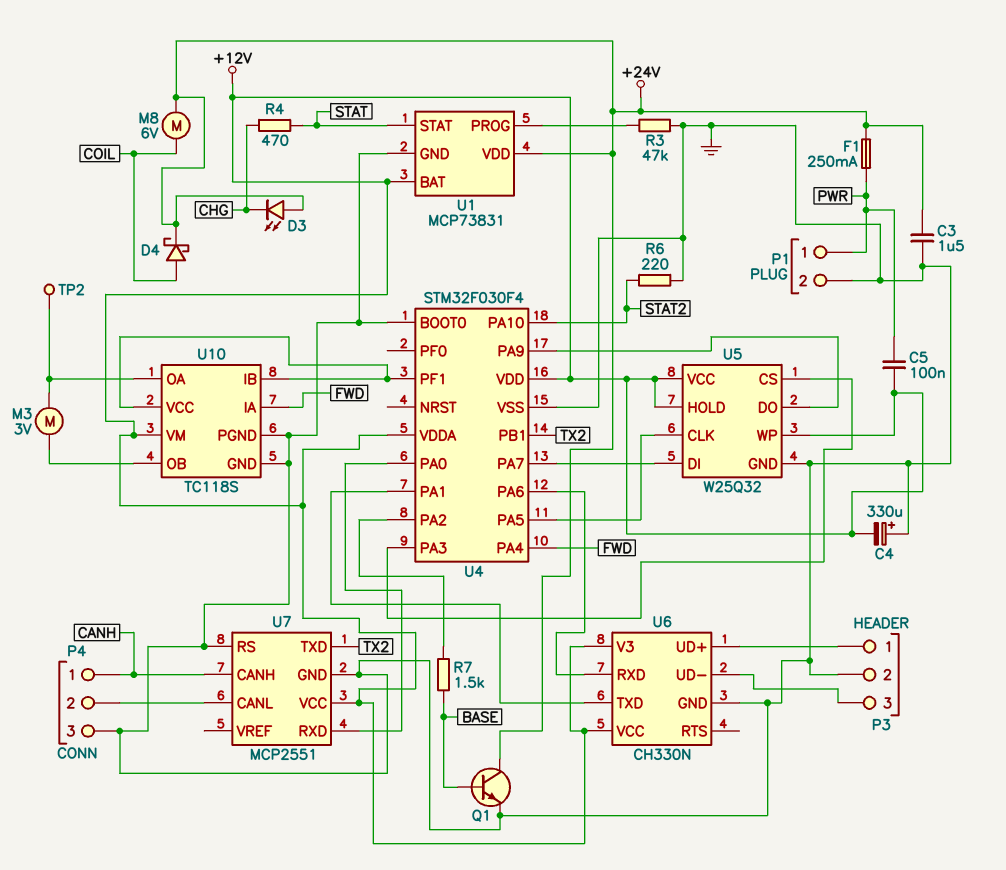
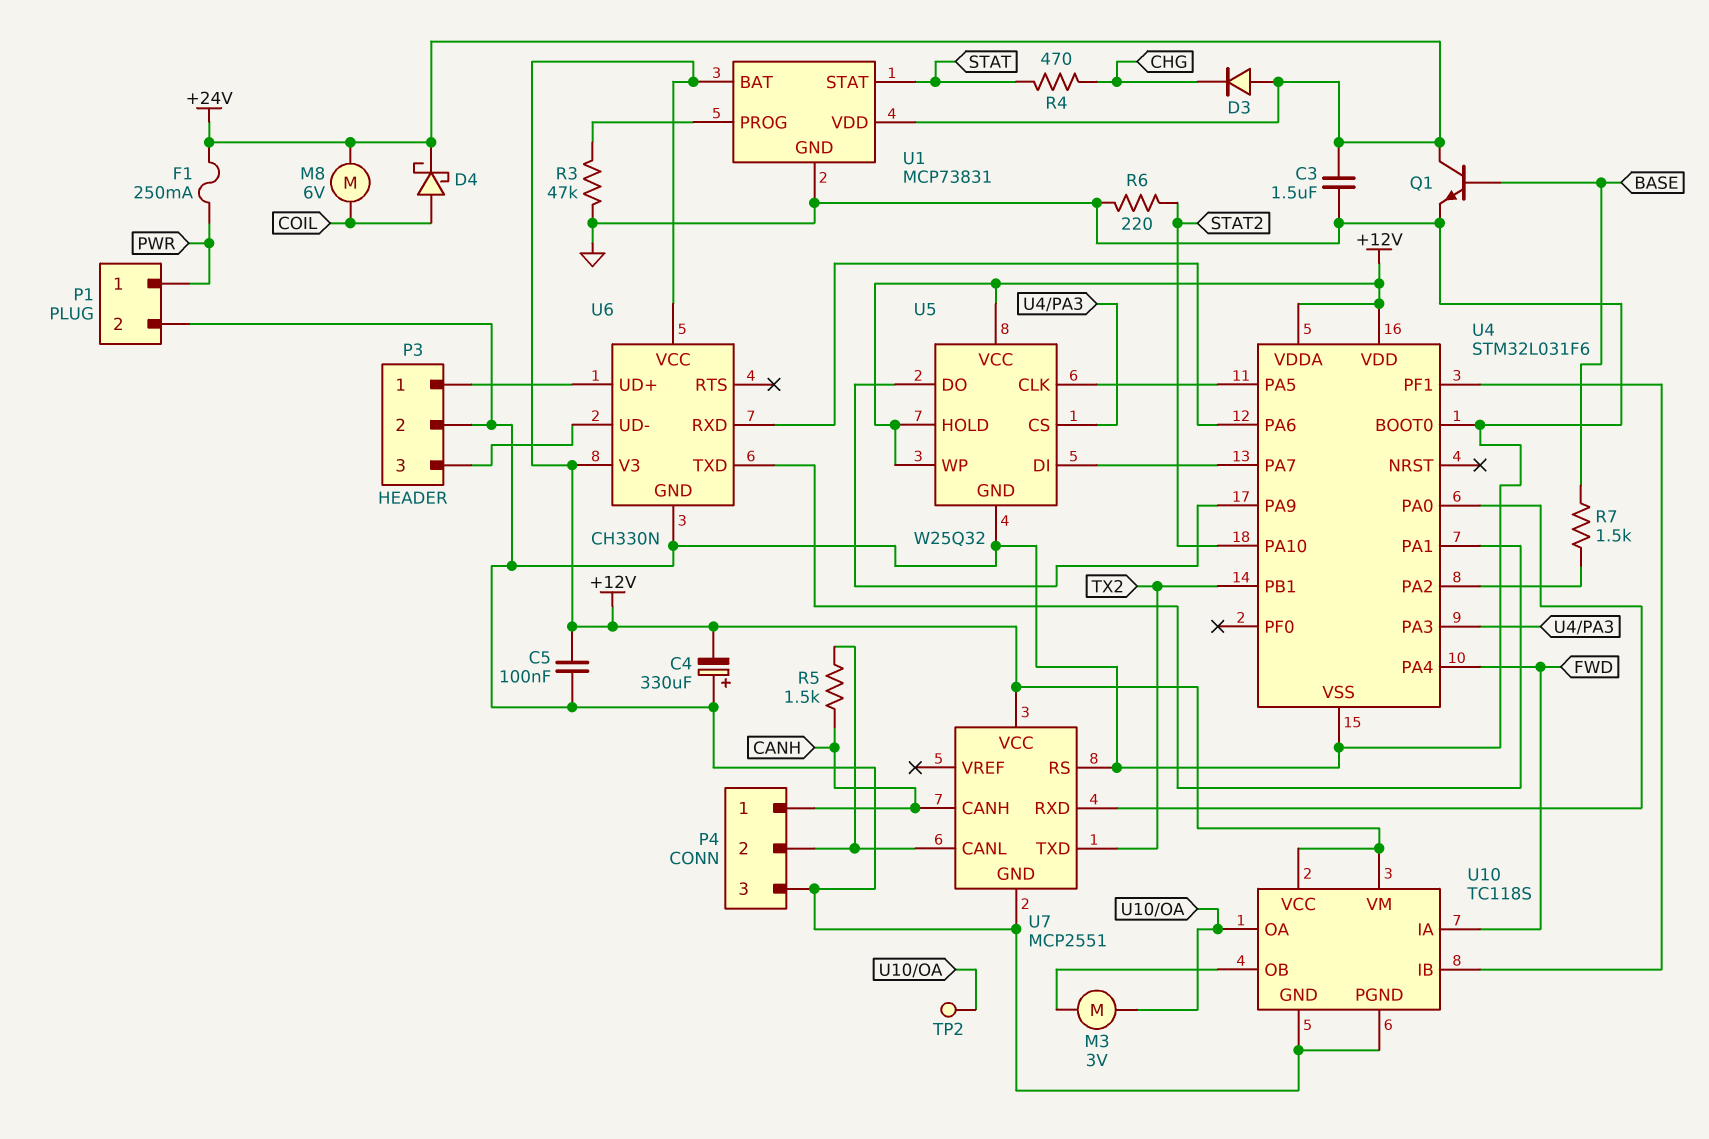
C5: 100nF (+12V, PWR) -> 100nF (+12V, GND)
D3: LED (A +24V, K CHG) -> diode (A +24V, K CHG)
R5: none -> 1.5k (CANH, P4/2)
U4: STM32F030F4 -> STM32L031F6
U10 pin VCC: U4/PF1 -> +12V

